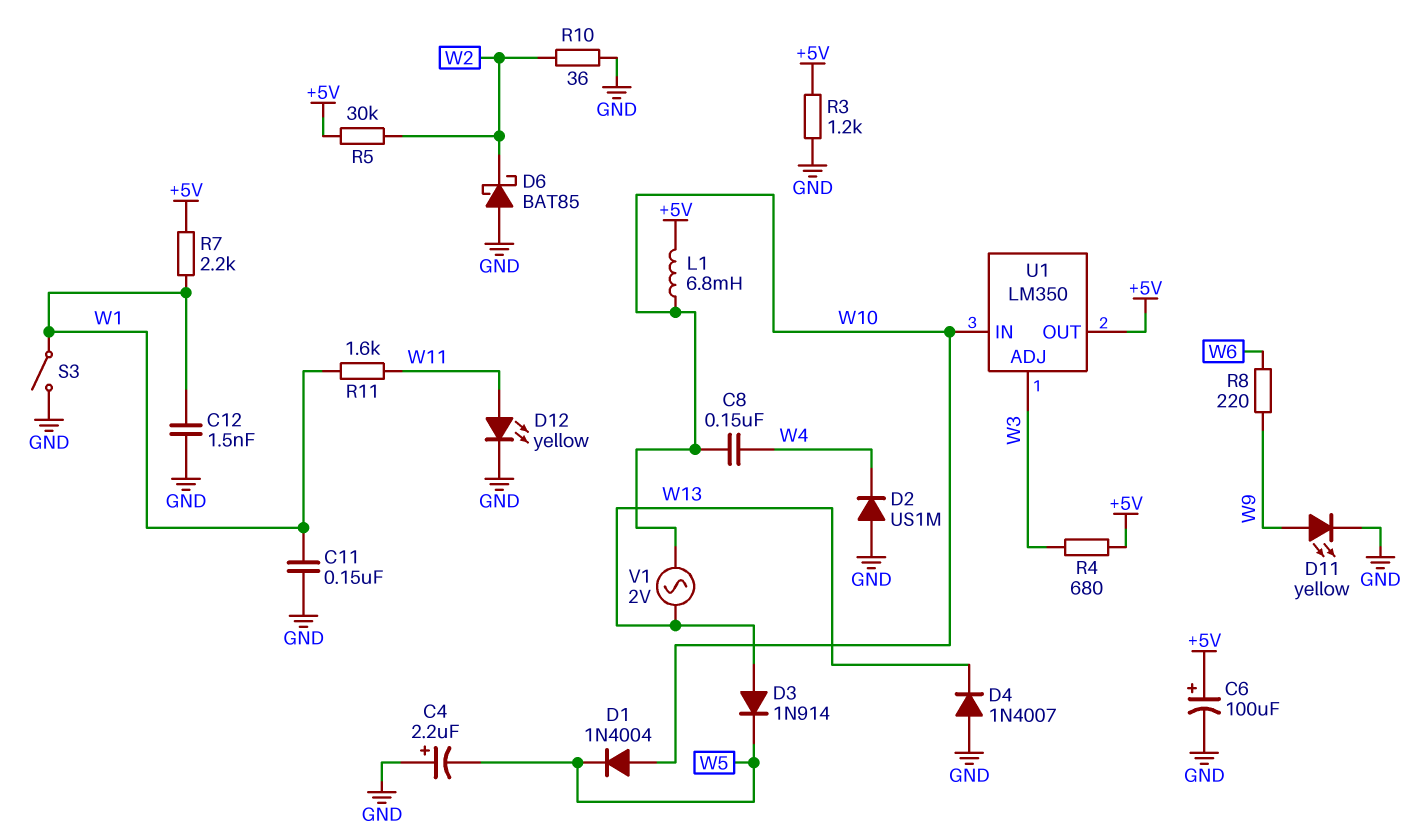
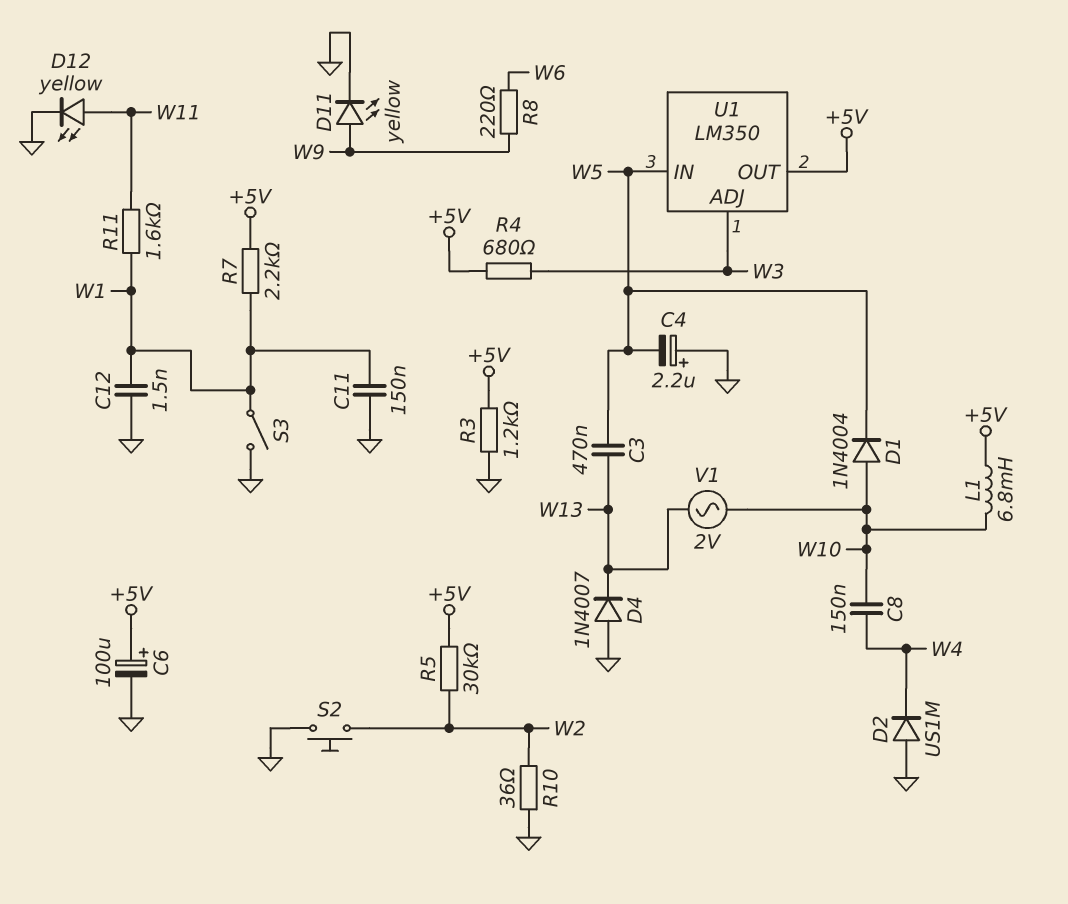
C3: none -> 470nF (W5, W13)
D3: diode 1N914 (A W13, K W5) -> none
D6: schottky BAT85 (A GND, K W2) -> none
S2: none -> button (GND, W2)
U1 pin IN: W10 -> W5

